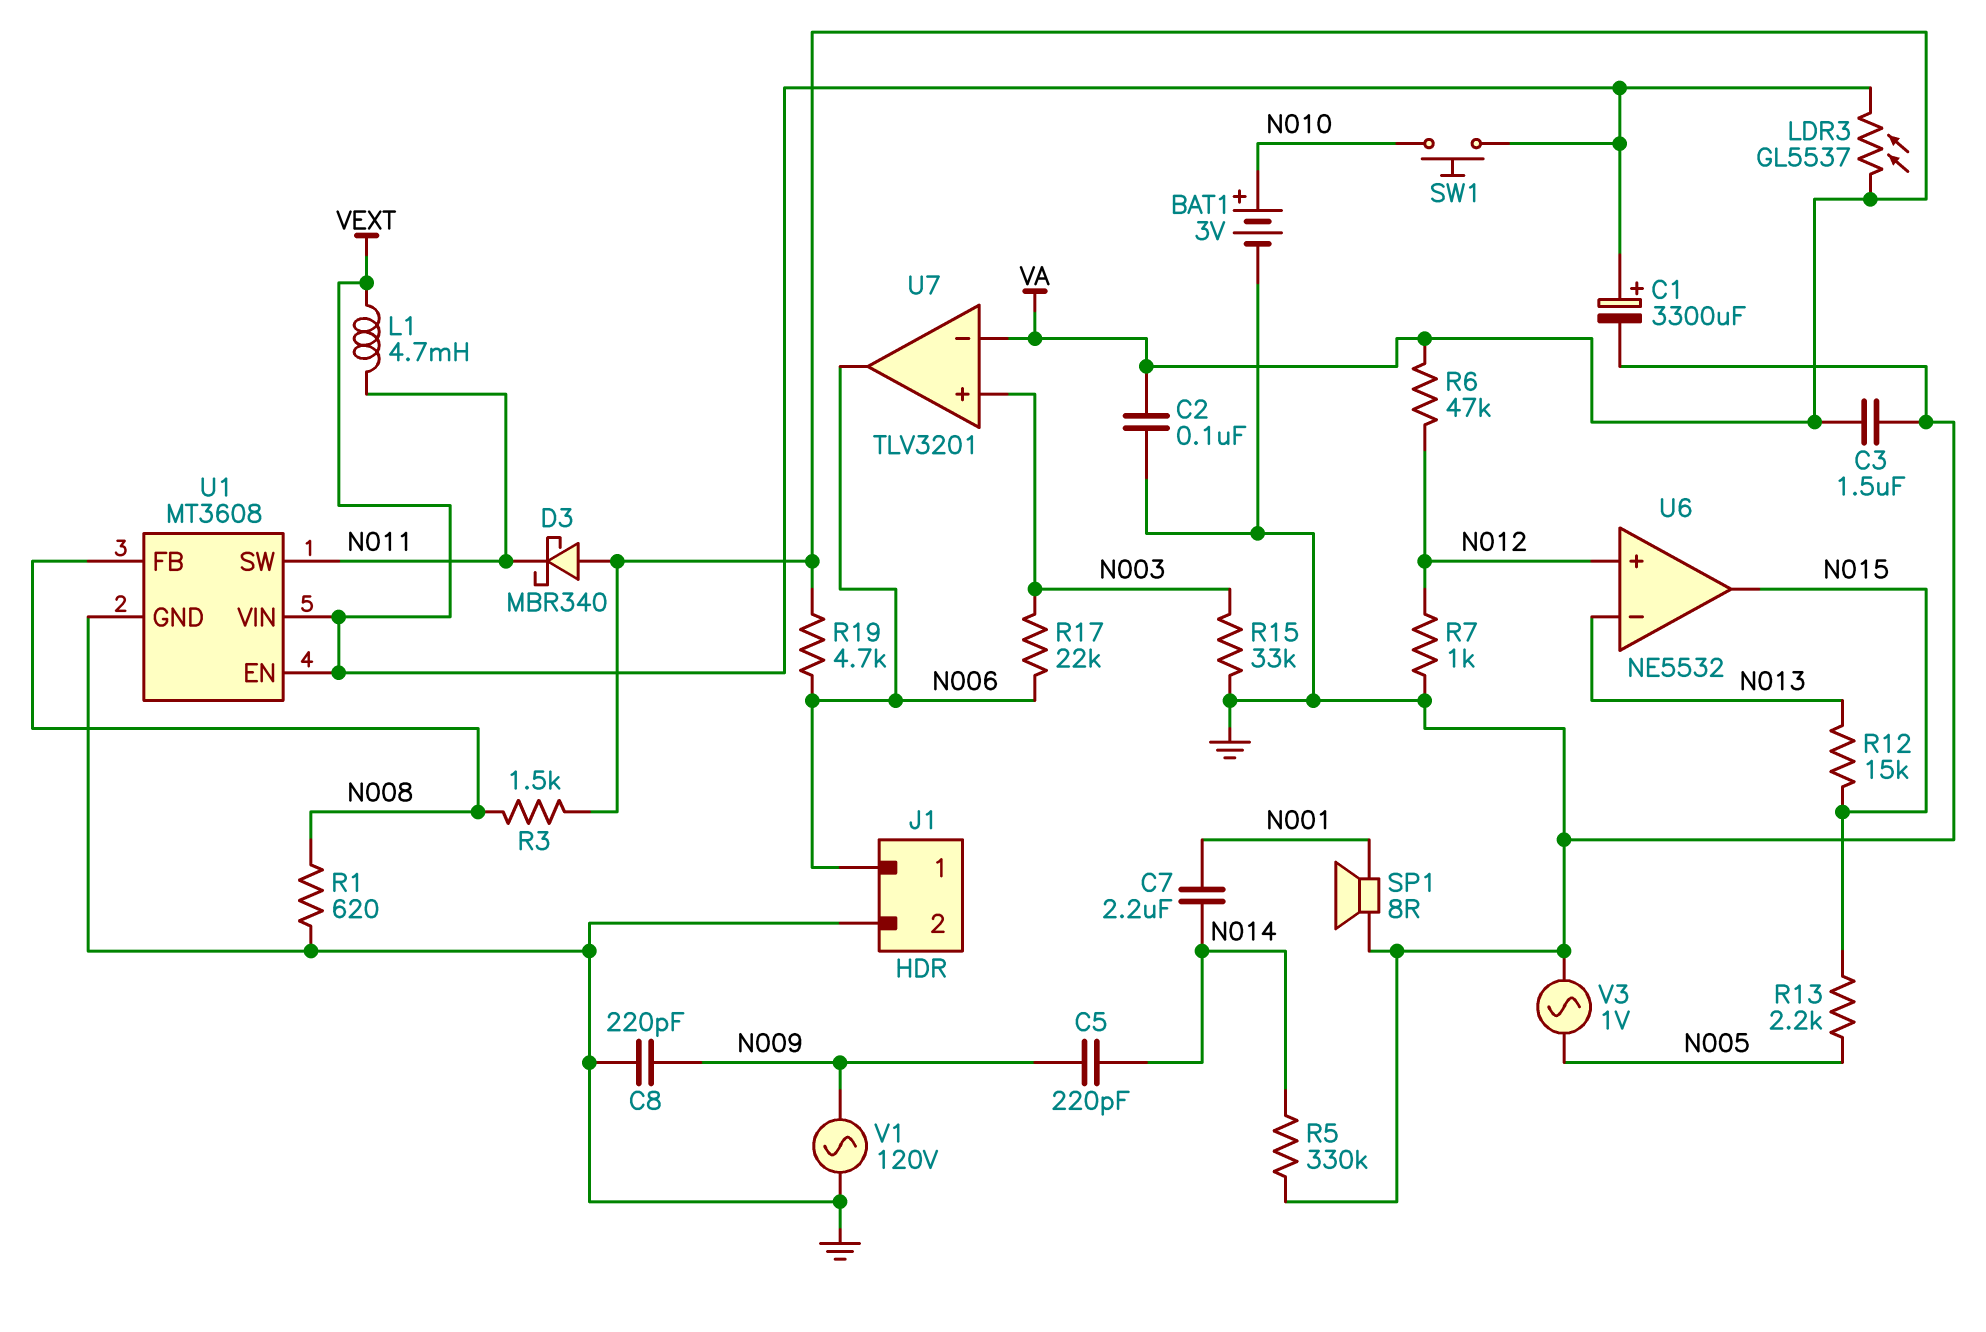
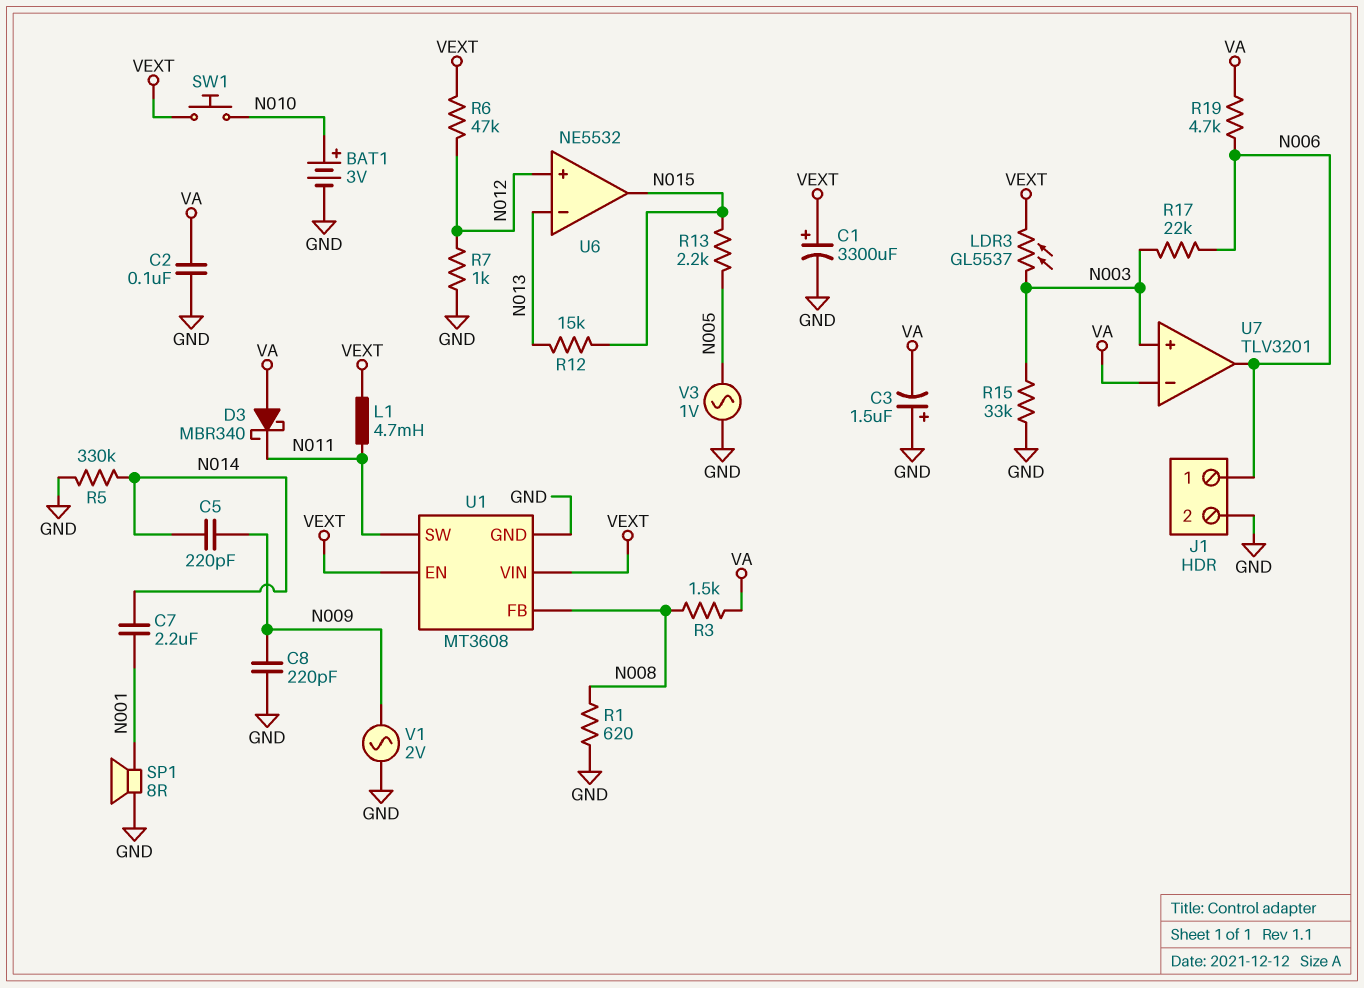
C3: 1.5uF (GND, VA) -> 1.5uF (plus GND, minus VA)
LDR3: GL5537 (VA, VEXT) -> GL5537 (N003, VEXT)
R6: 47k (N012, VA) -> 47k (N012, VEXT)
V1: AC 120V (GND, N009) -> AC 2V (GND, N009)

